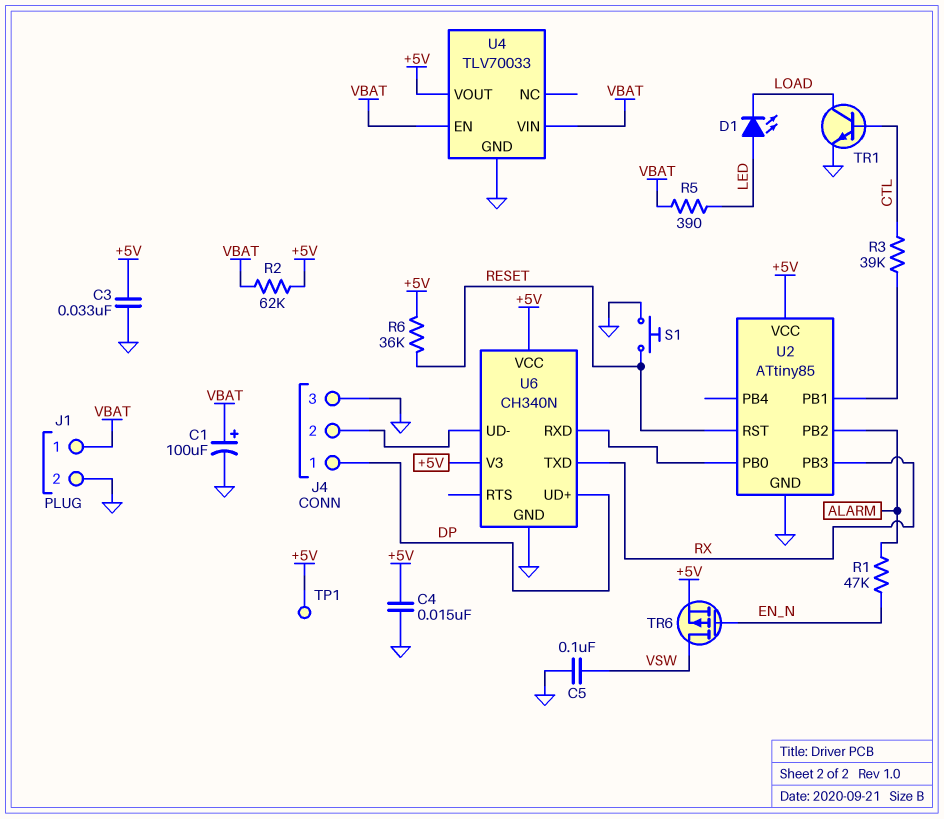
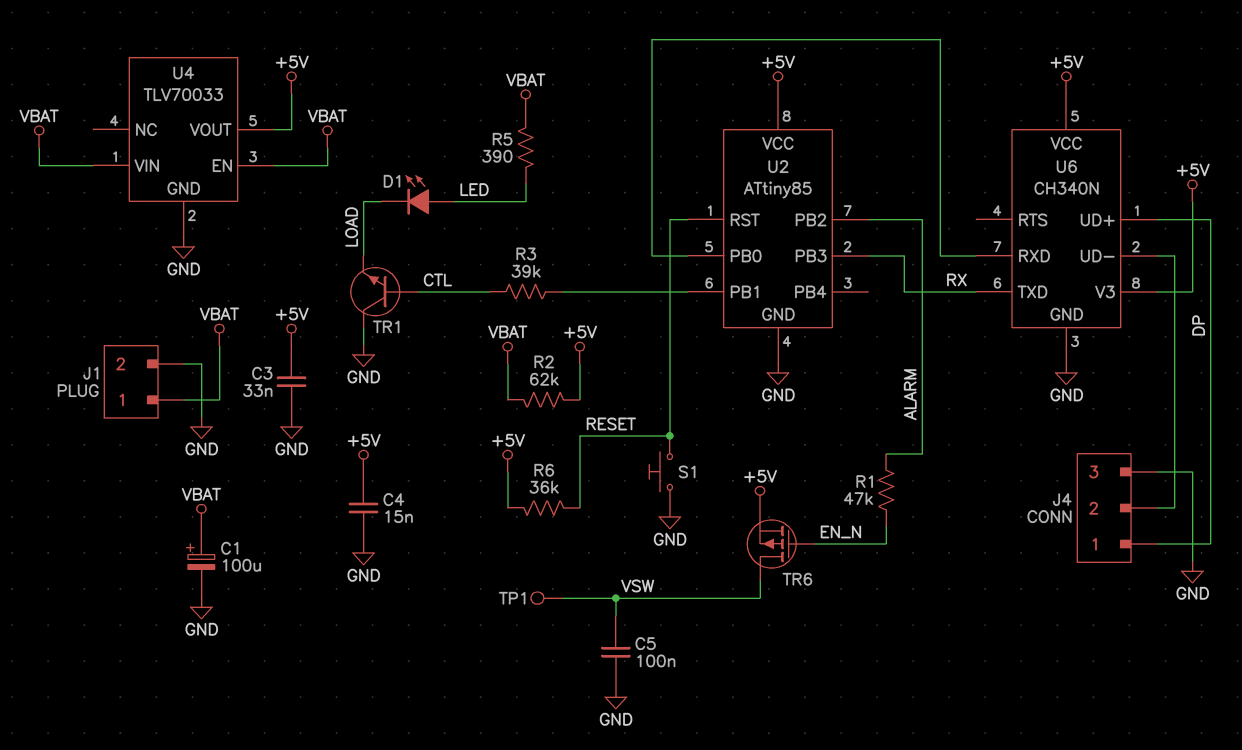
TP1: test point (+5V) -> test point (VSW)
TR1: NPN (B CTL, C LOAD, E GND) -> NPN (B CTL, C GND, E LOAD)

